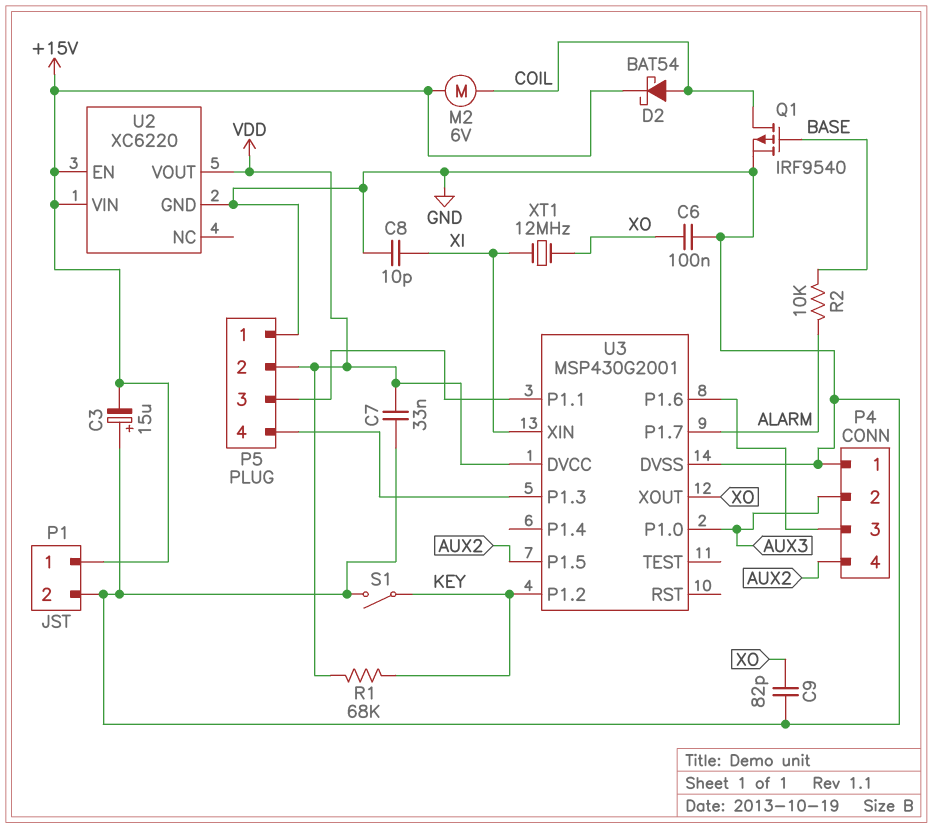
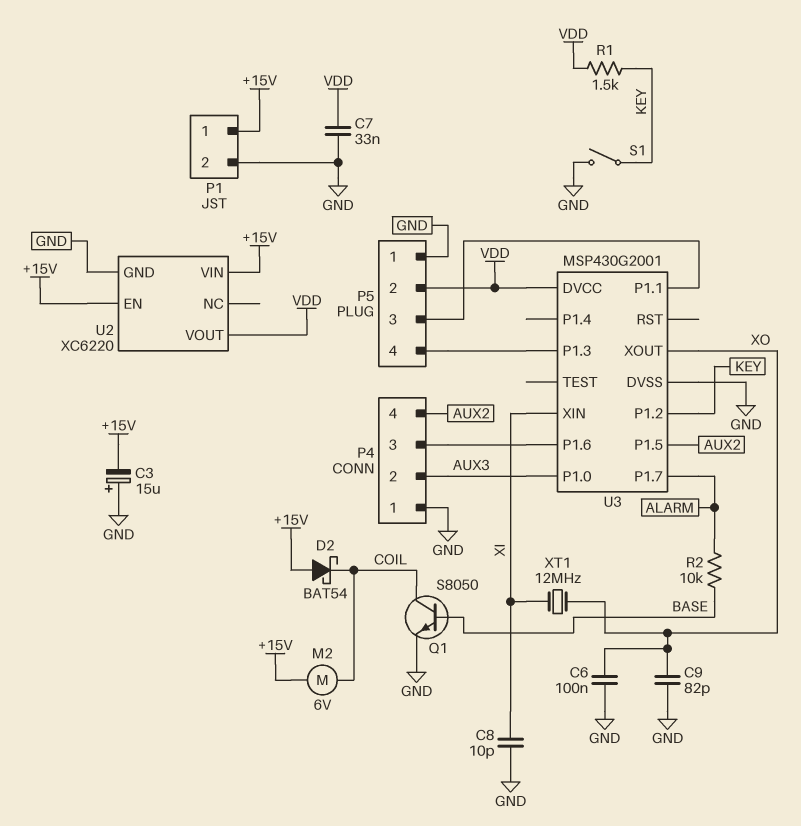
D2: schottky BAT54 (A COIL, K +15V) -> schottky BAT54 (A +15V, K COIL)
Q1: PMOS IRF9540 (G BASE, D COIL, S GND) -> NPN S8050 (B BASE, C COIL, E GND)
R1: 68k (KEY, VDD) -> 1.5k (KEY, VDD)

